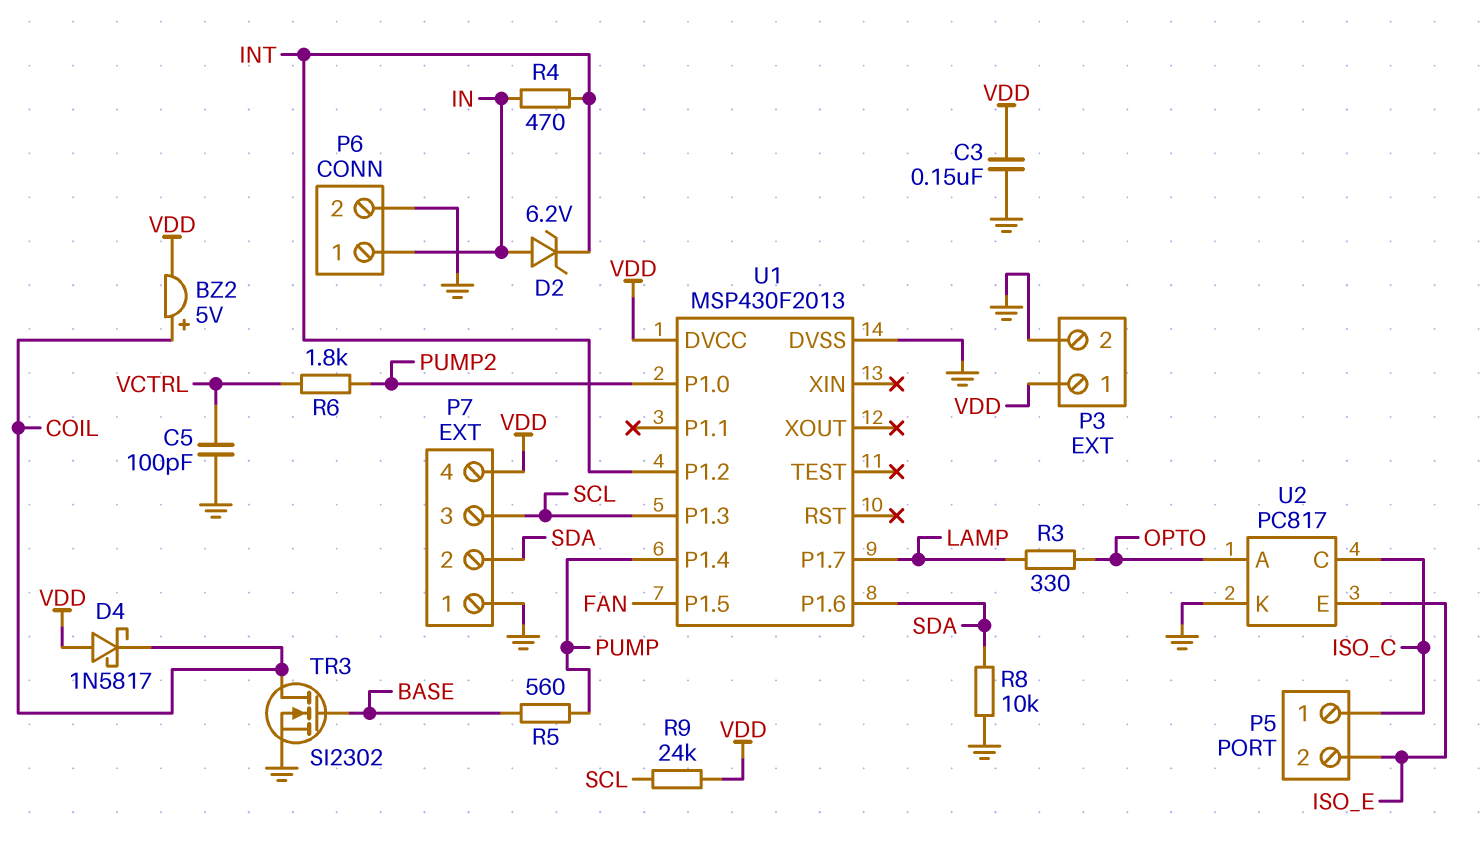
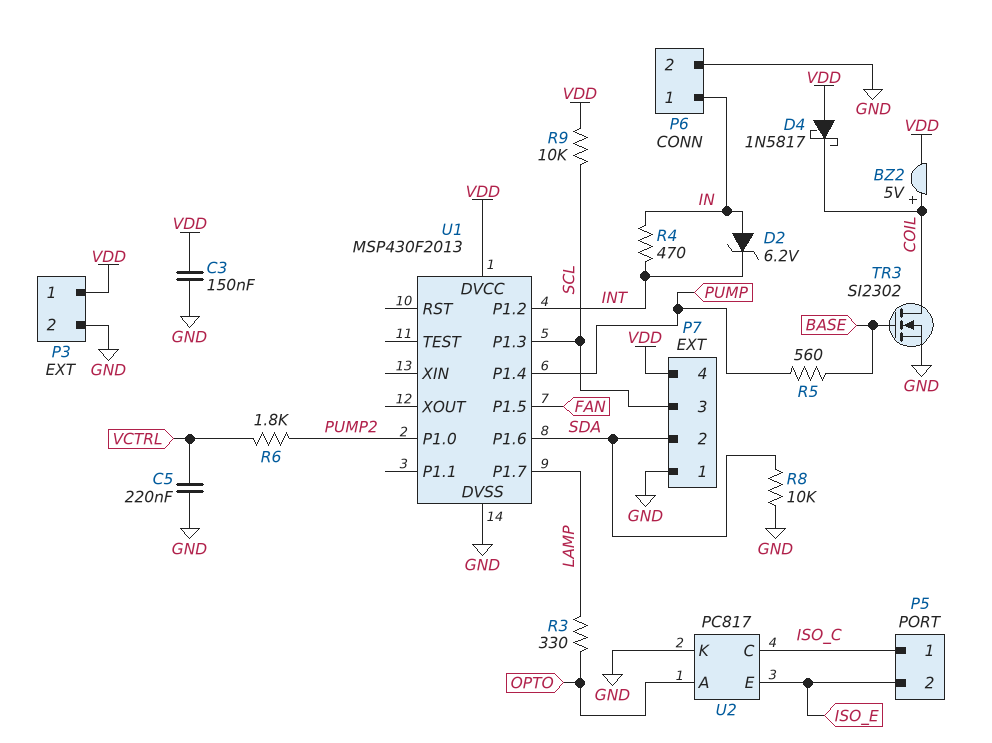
C5: 100pF (GND, VCTRL) -> 220nF (GND, VCTRL)
R9: 24k (SCL, VDD) -> 10k (SCL, VDD)

